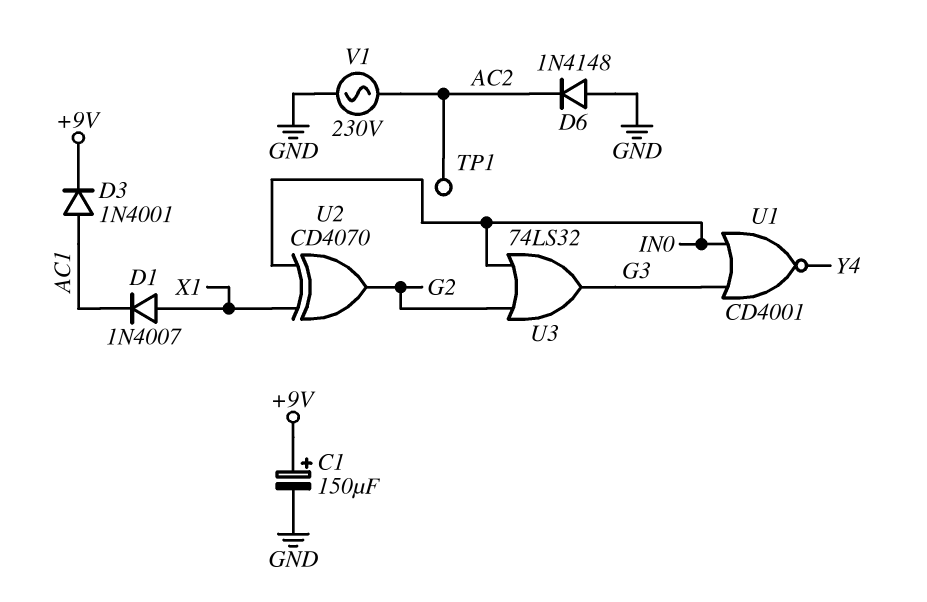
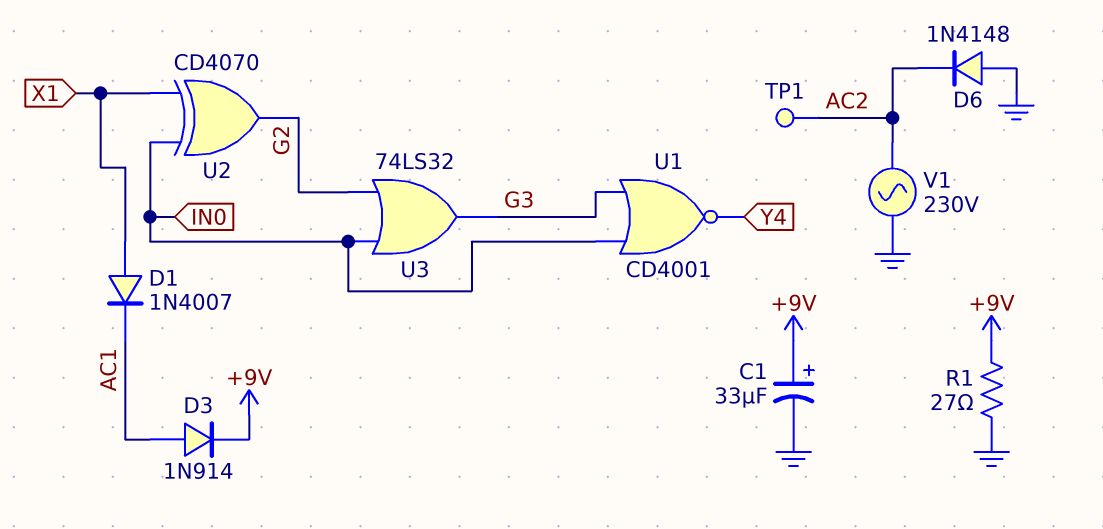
C1: 150uF (plus +9V, minus GND) -> 33uF (plus +9V, minus GND)
D3: diode 1N4001 (A AC1, K +9V) -> diode 1N914 (A AC1, K +9V)
R1: none -> 27 (+9V, GND)

